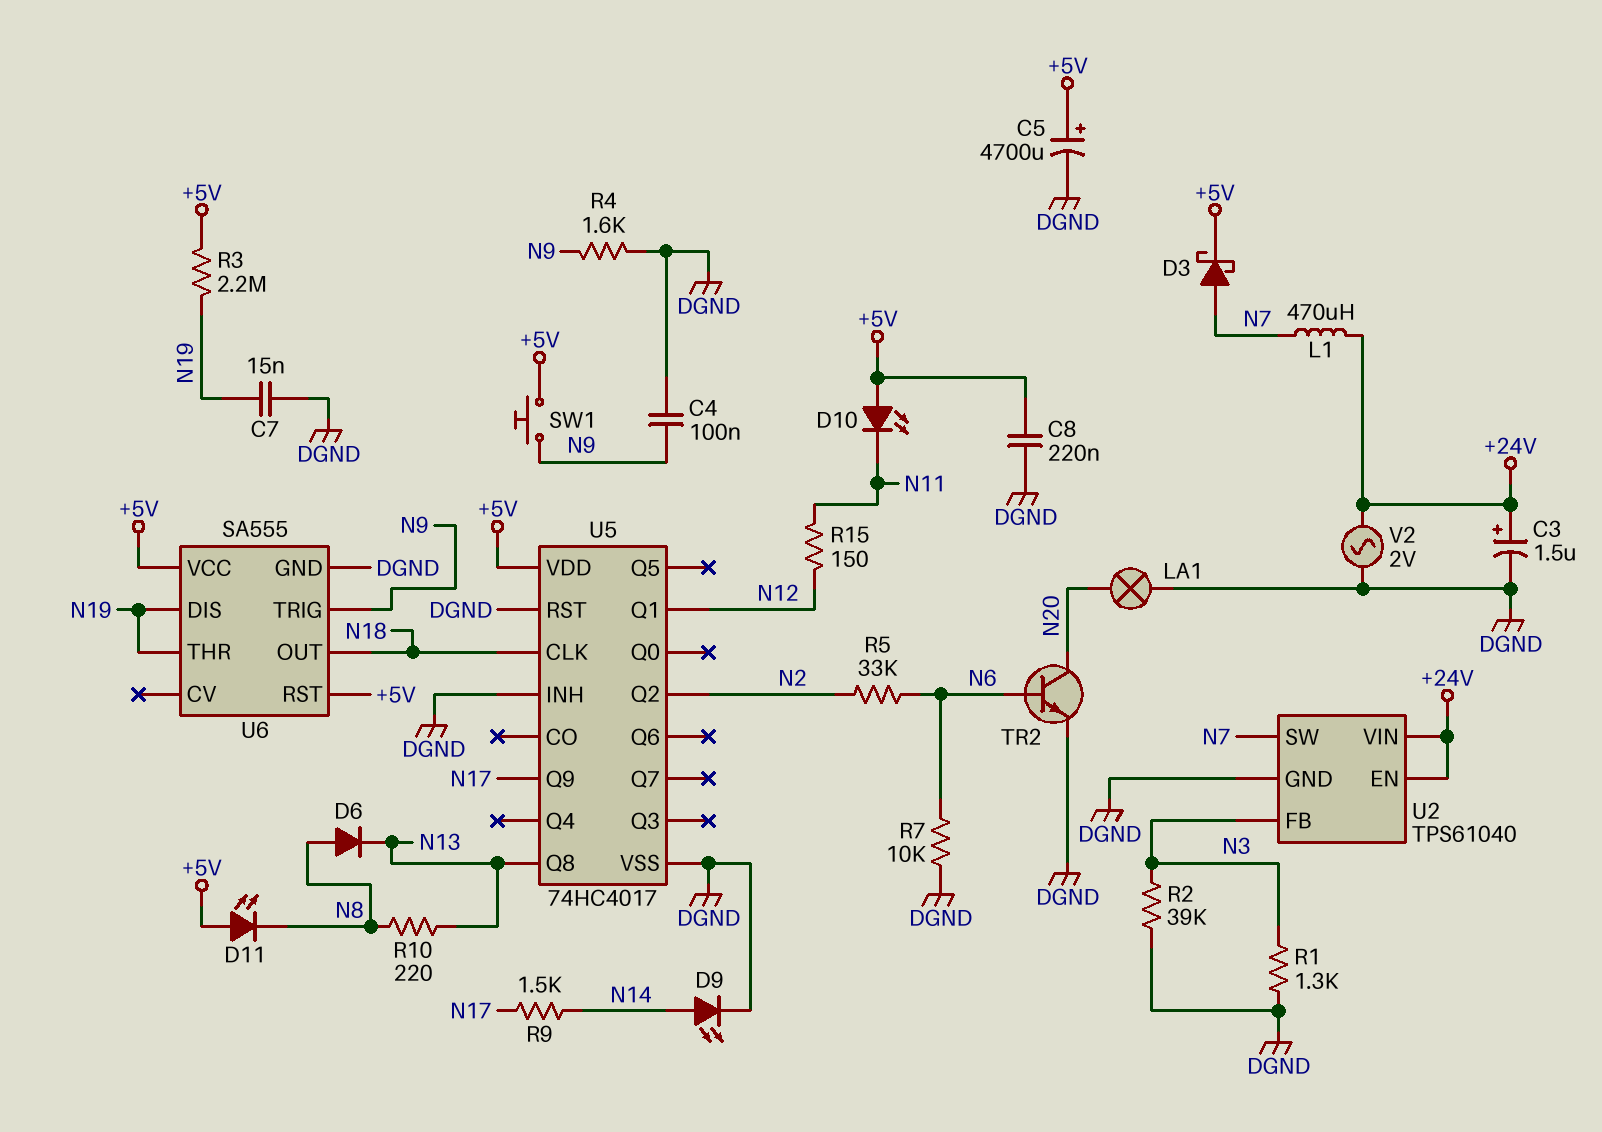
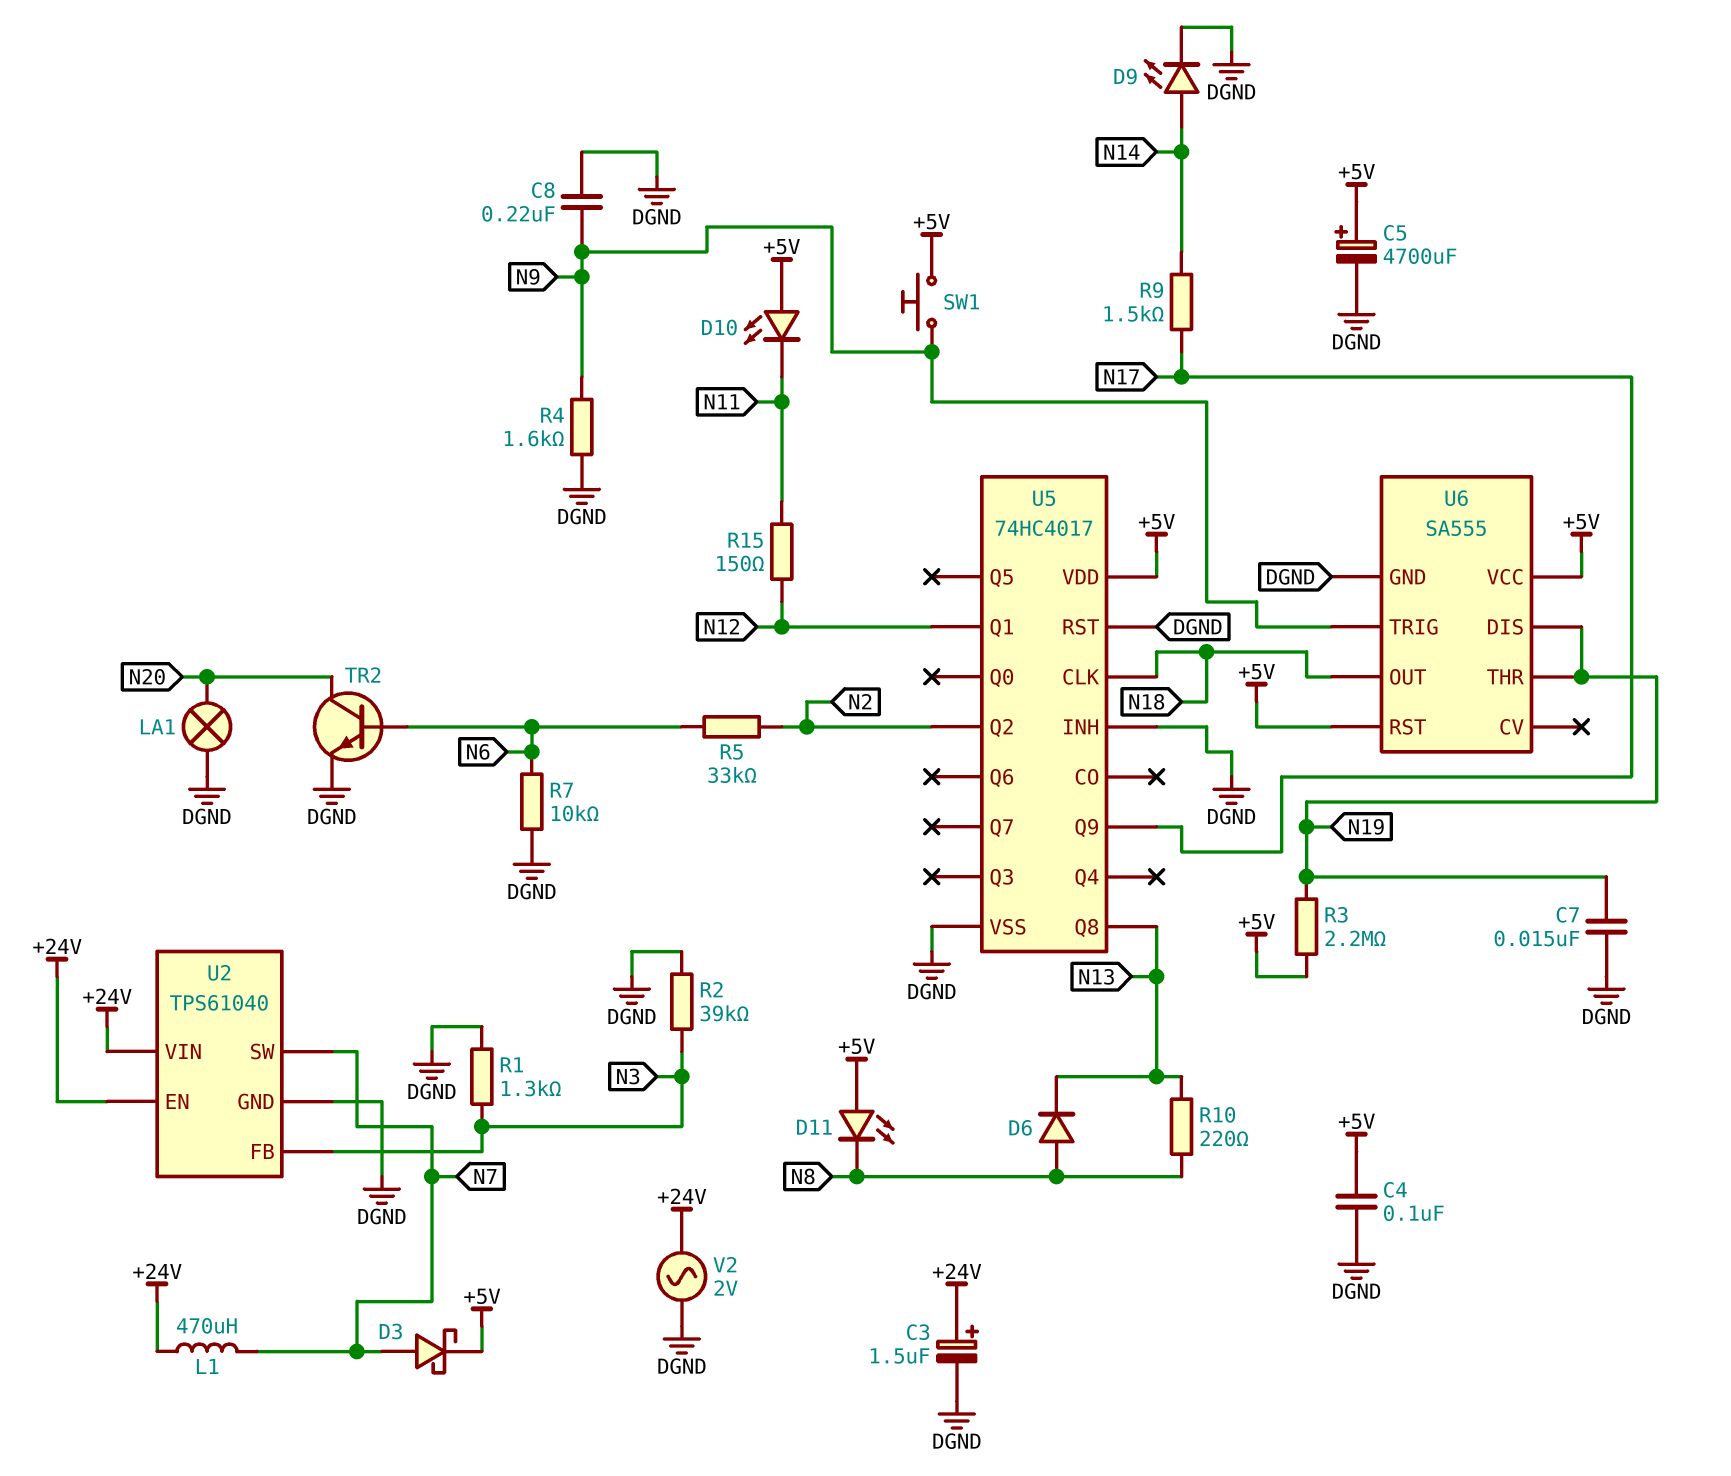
C4: 100nF (DGND, N9) -> 100nF (+5V, DGND)
C8: 220nF (+5V, DGND) -> 220nF (DGND, N9)

